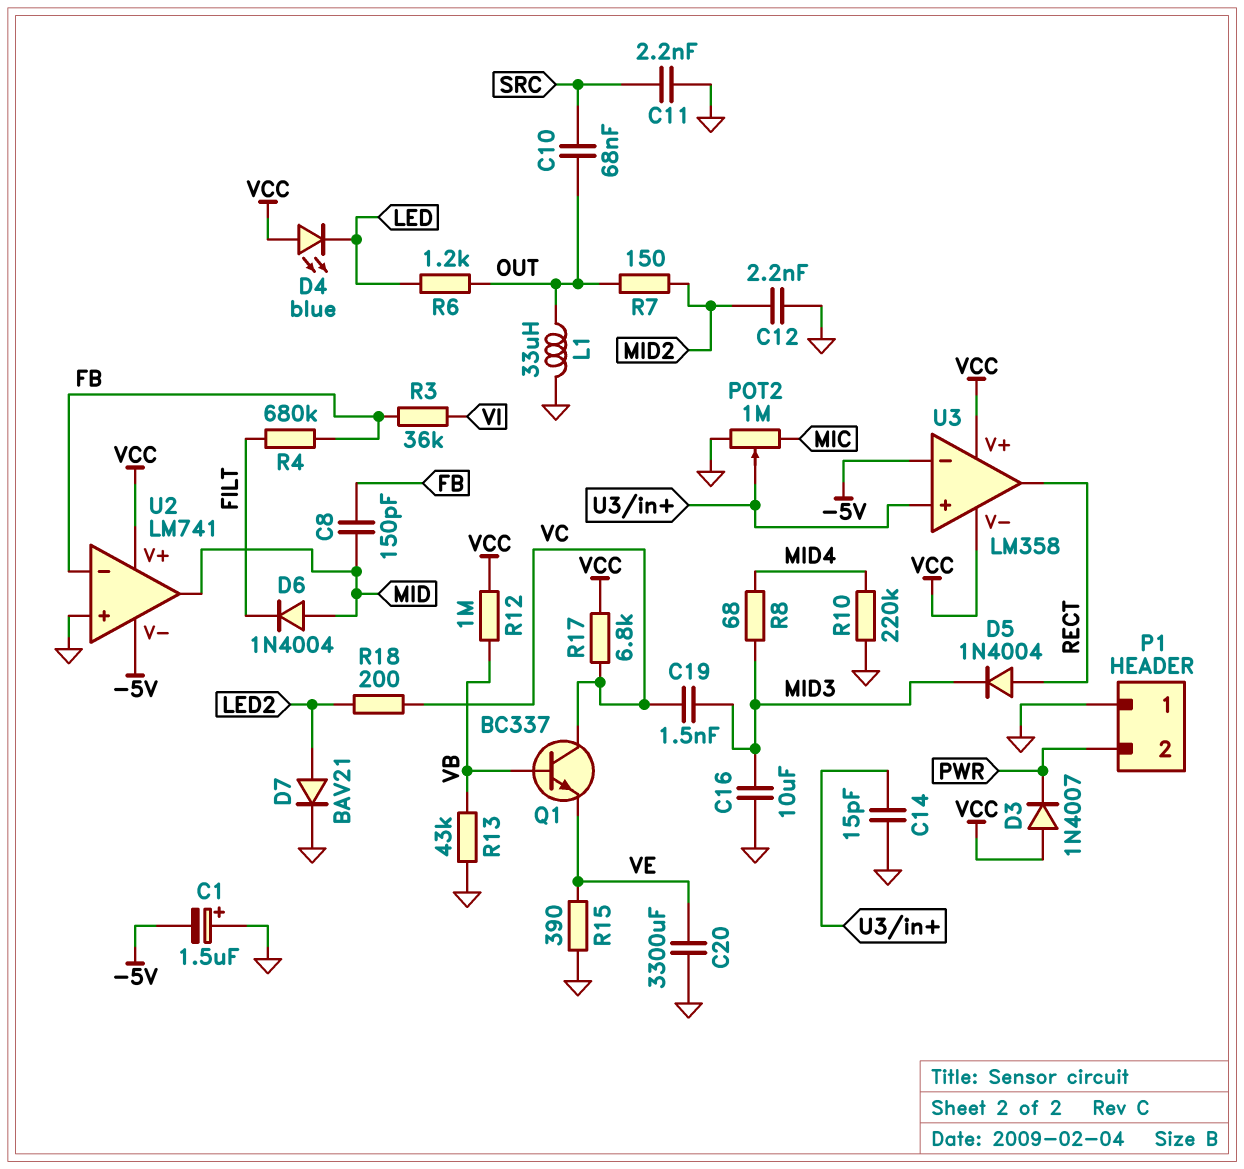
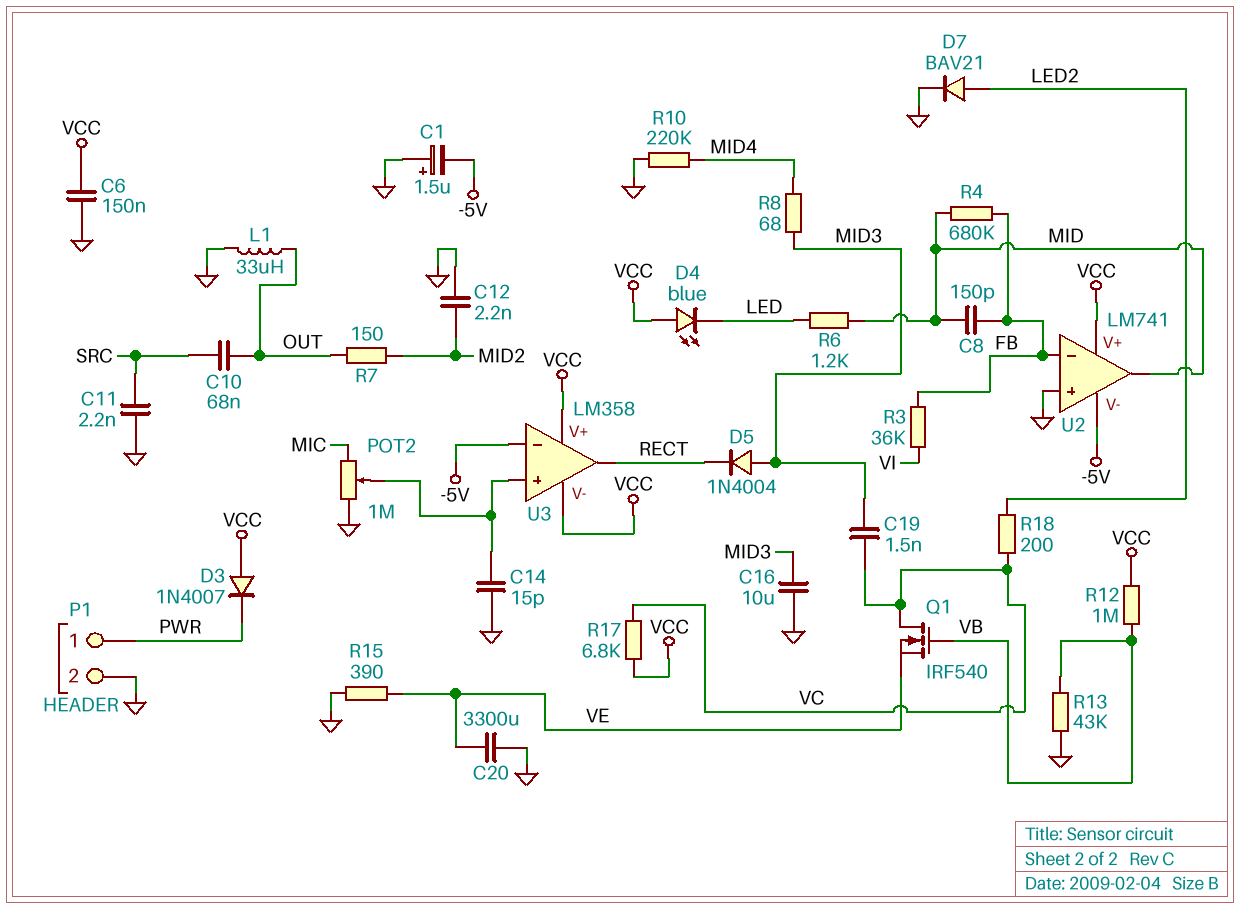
C6: none -> 150nF (GND, VCC)
D5: diode 1N4004 (A RECT, K MID3) -> diode 1N4004 (A MID3, K RECT)
D6: diode 1N4004 (A MID, K FILT) -> none
P1 pin 1: GND -> PWR
P1 pin 2: PWR -> GND
Q1: NPN BC337 (B VB, C VC, E VE) -> NMOS IRF540 (G VB, D VC, S VE)
R4: 680k (FB, FILT) -> 680k (FB, MID)
R6: 1.2k (LED, OUT) -> 1.2k (LED, MID)

